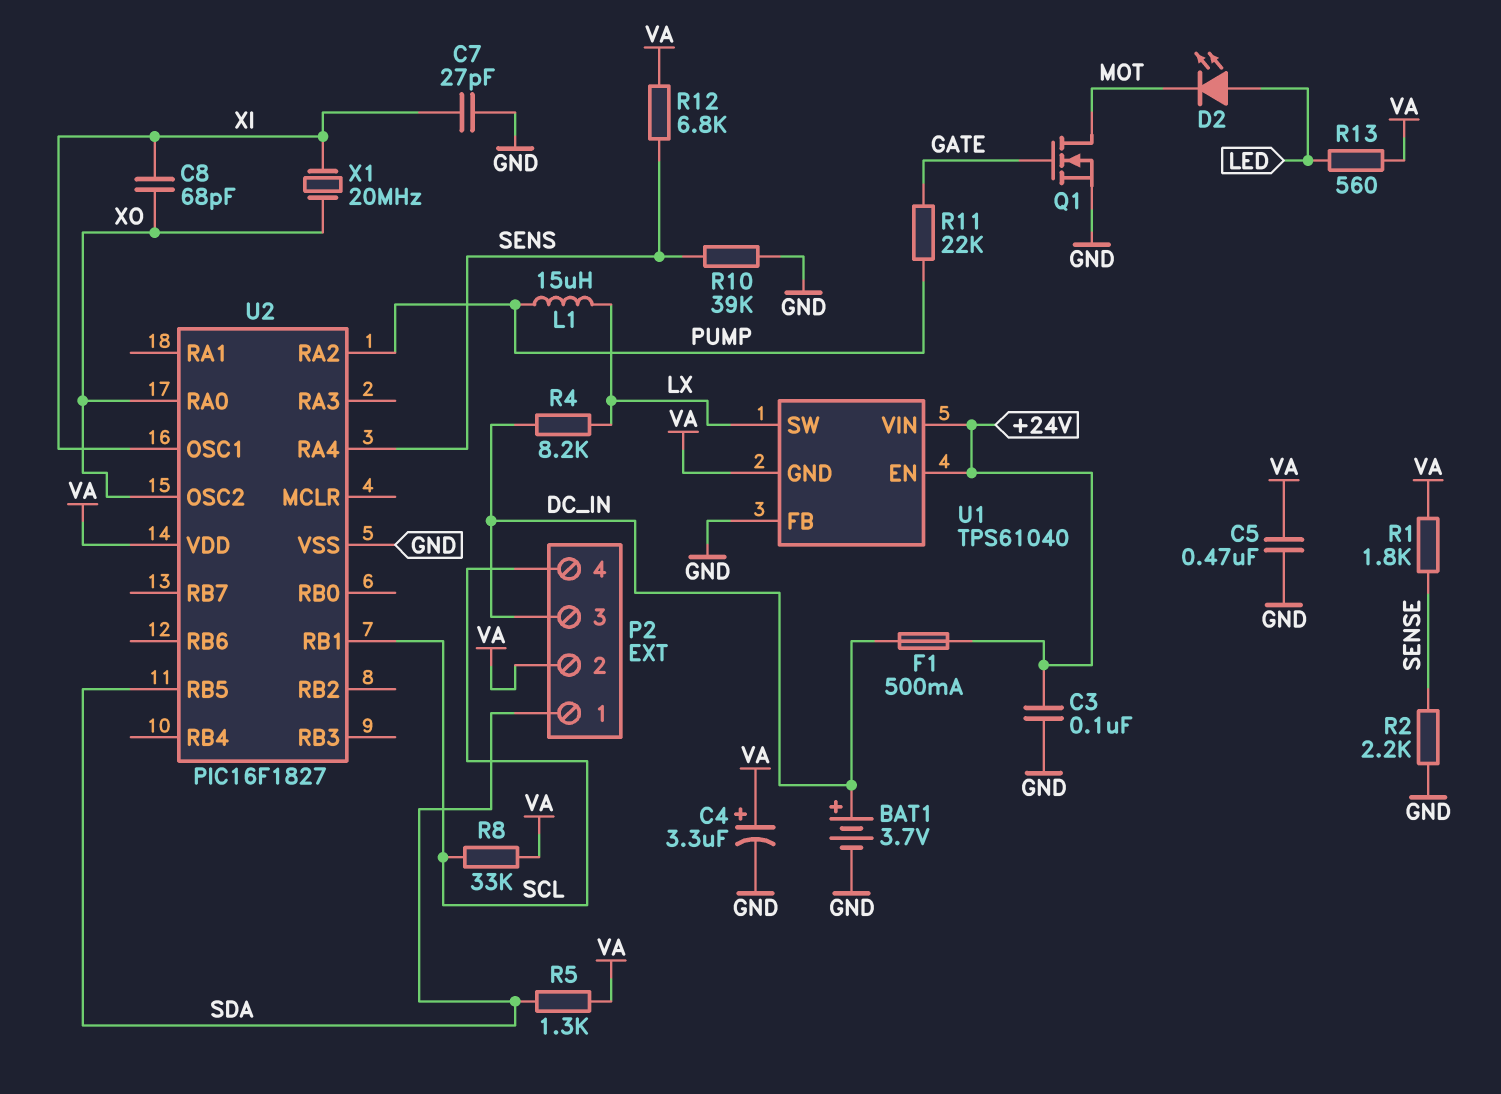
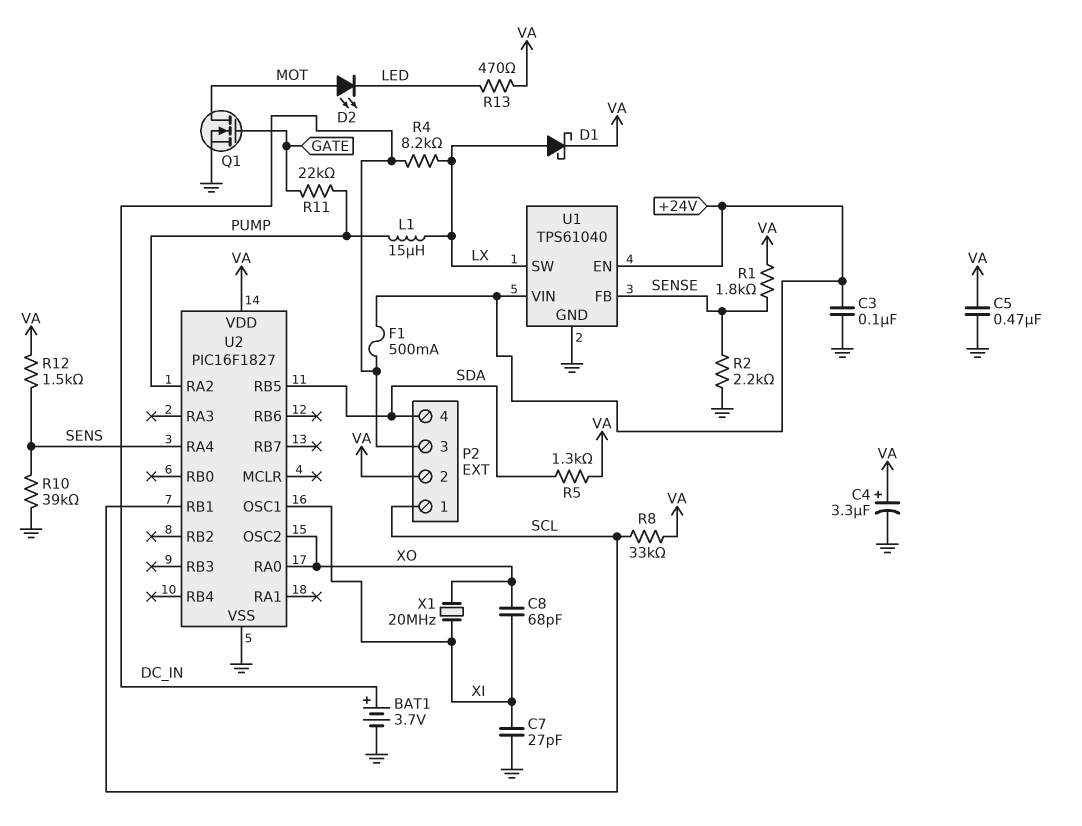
D1: none -> schottky (A LX, K VA)
D2: LED (A LED, K MOT) -> LED (A MOT, K LED)
P2 pin 1: SDA -> SCL
P2 pin 4: SCL -> SDA
R12: 6.8k (SENS, VA) -> 1.5k (SENS, VA)
R13: 560 (LED, VA) -> 470 (LED, VA)
U1 pin FB: GND -> SENSE
U1 pin GND: VA -> GND

